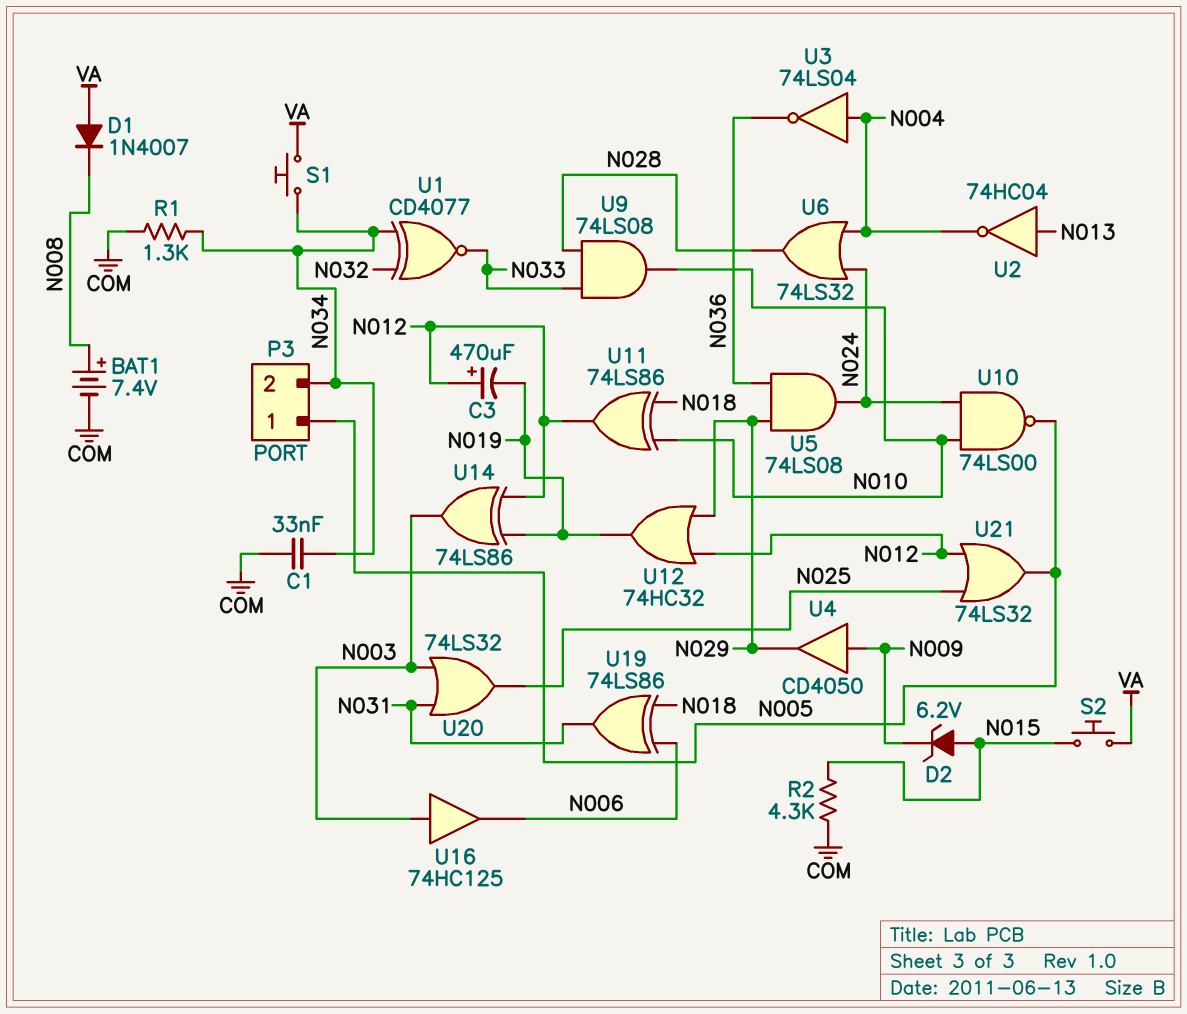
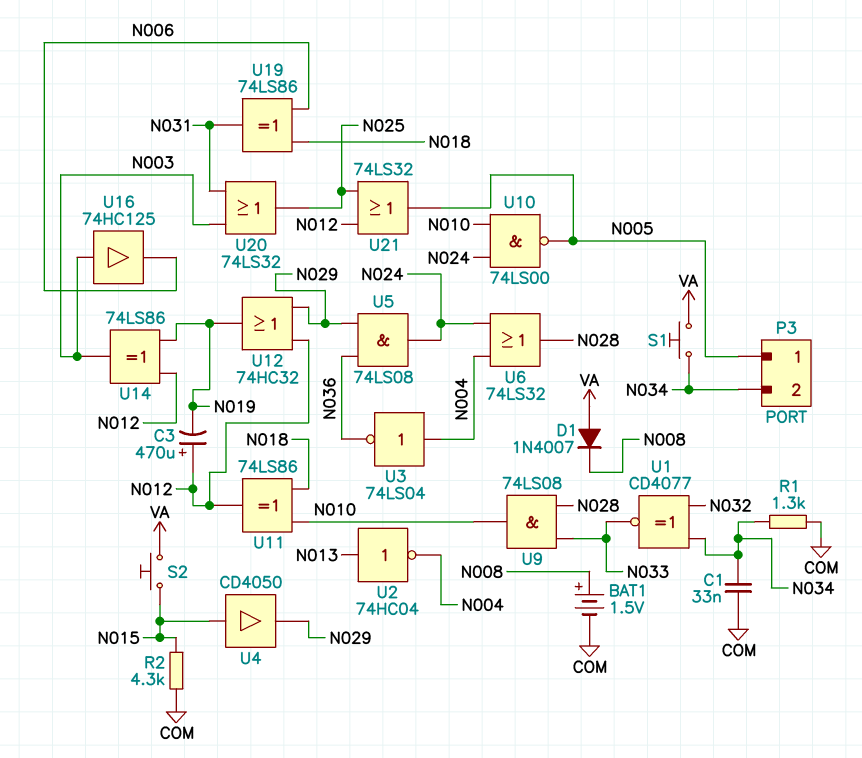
BAT1: 7.4V (plus N008, minus COM) -> 1.5V (plus N008, minus COM)
D2: zener 6.2V (A N015, K N009) -> none
U4: buffer CD4050 (in N009, out N029) -> buffer CD4050 (in N015, out N029)

